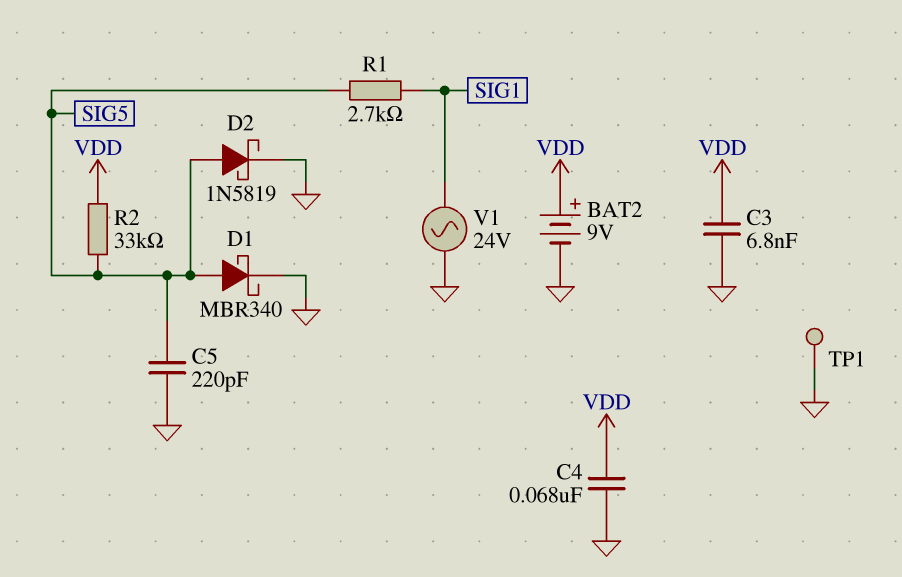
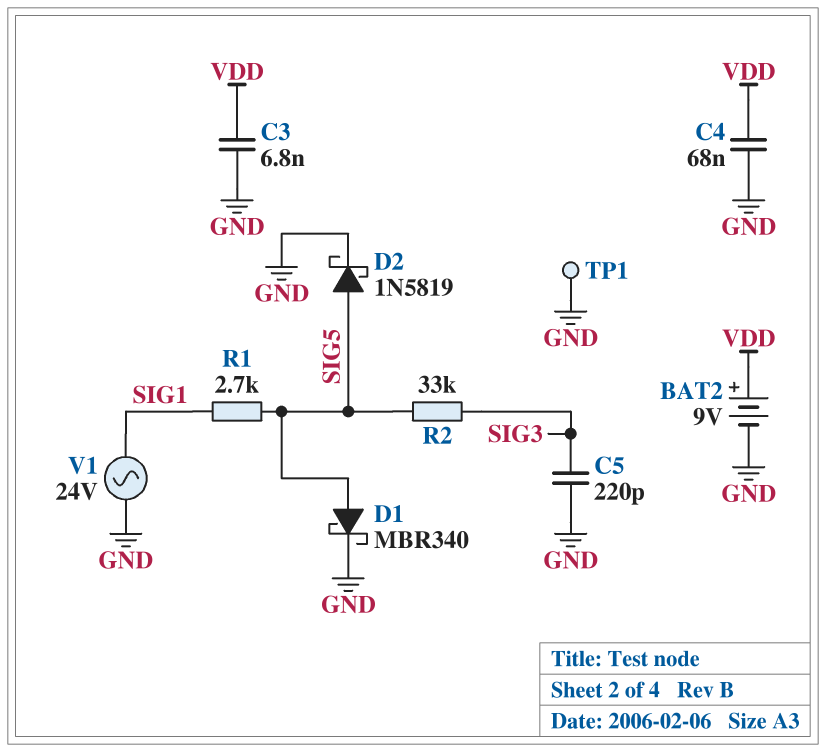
C5: 220pF (GND, SIG5) -> 220pF (GND, SIG3)
R2: 33k (SIG5, VDD) -> 33k (SIG3, SIG5)

